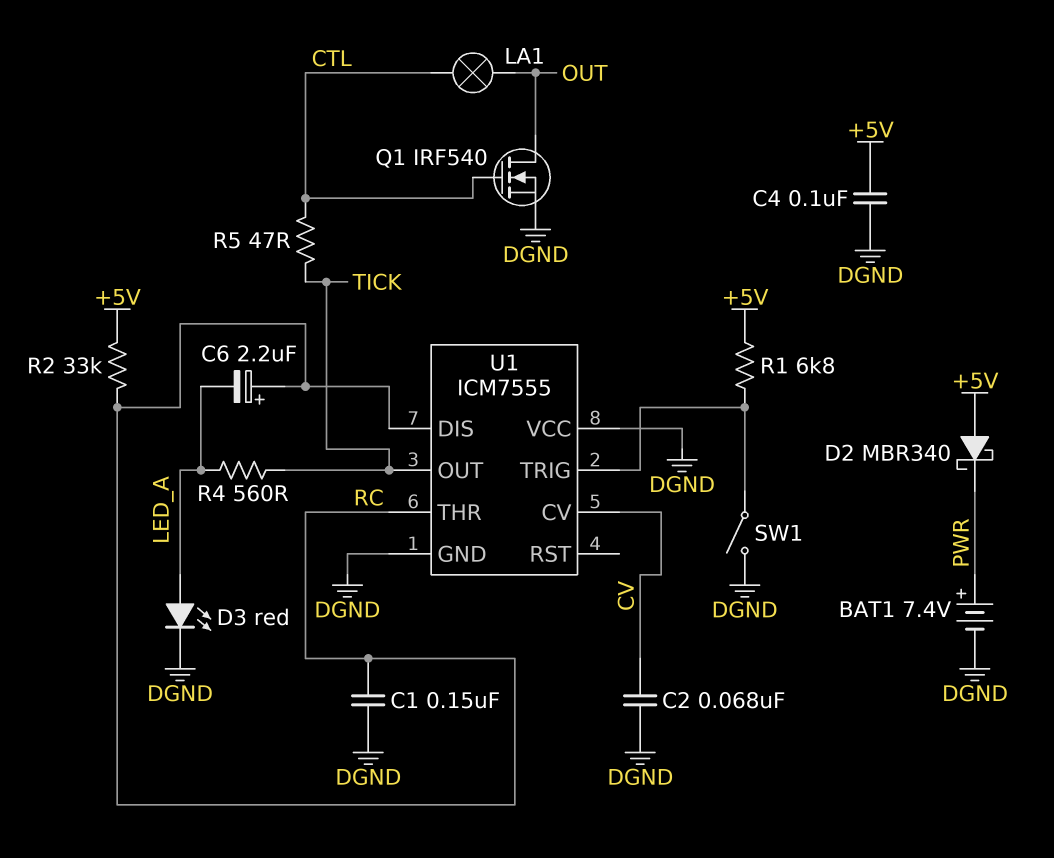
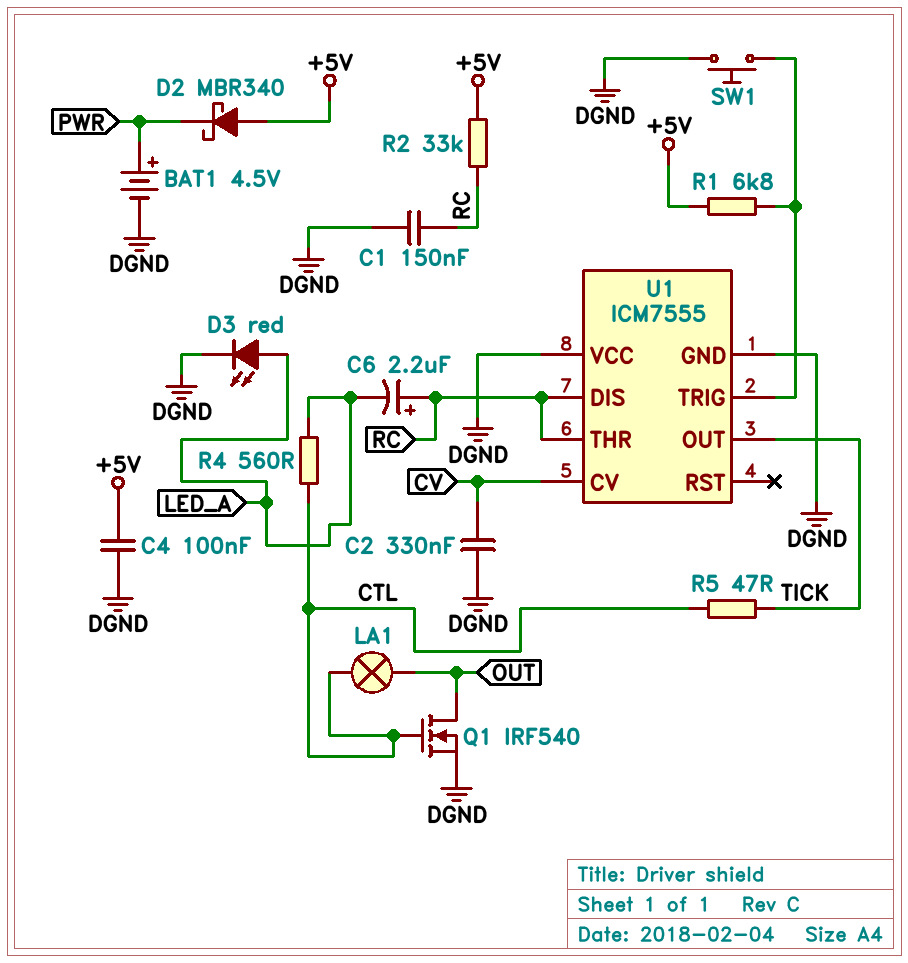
BAT1: 7.4V (plus PWR, minus DGND) -> 4.5V (plus PWR, minus DGND)
C2: 68nF (CV, DGND) -> 330nF (CV, DGND)
R4: 560 (LED_A, TICK) -> 560 (CTL, LED_A)
SW1: switch (DGND, U1/TRIG) -> button (DGND, U1/TRIG)

